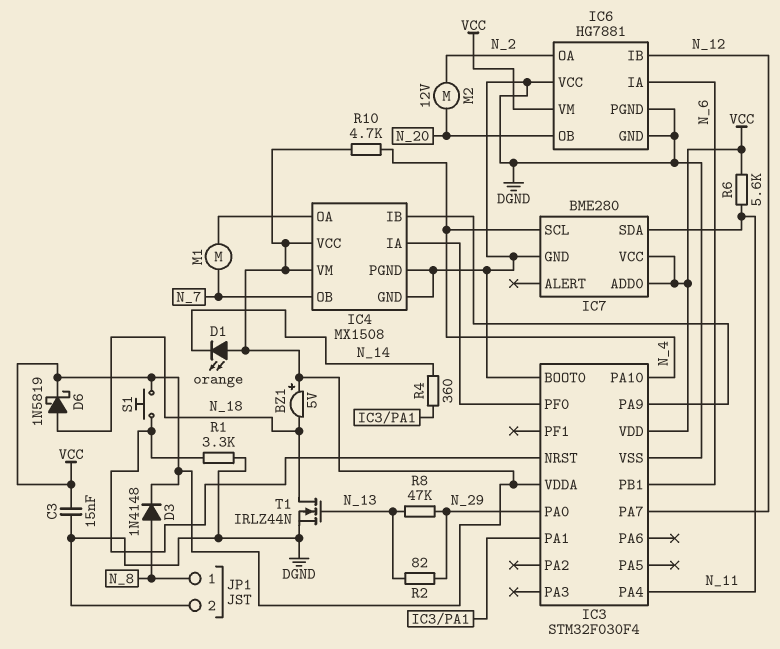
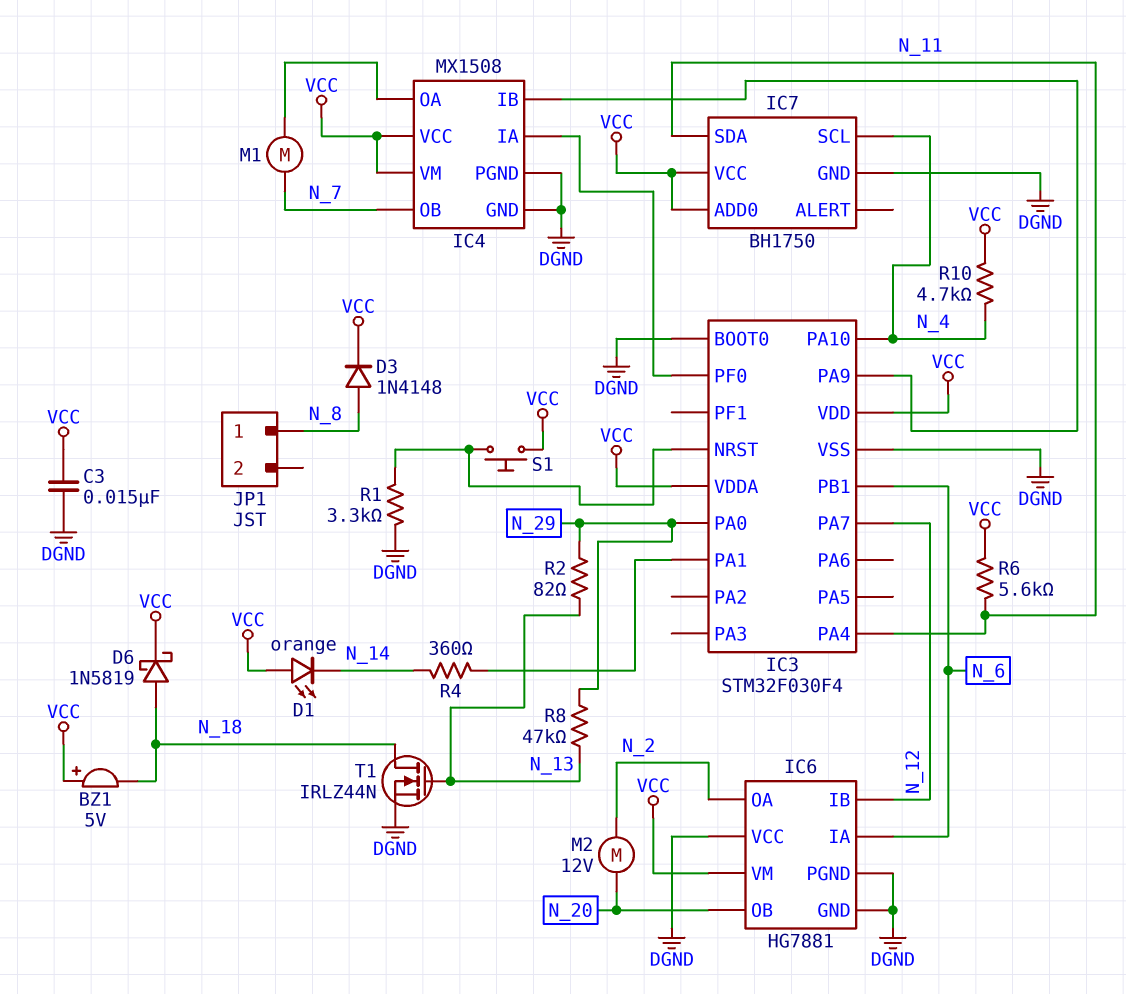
IC7: BME280 -> BH1750
JP1 pin 2: DGND -> none

